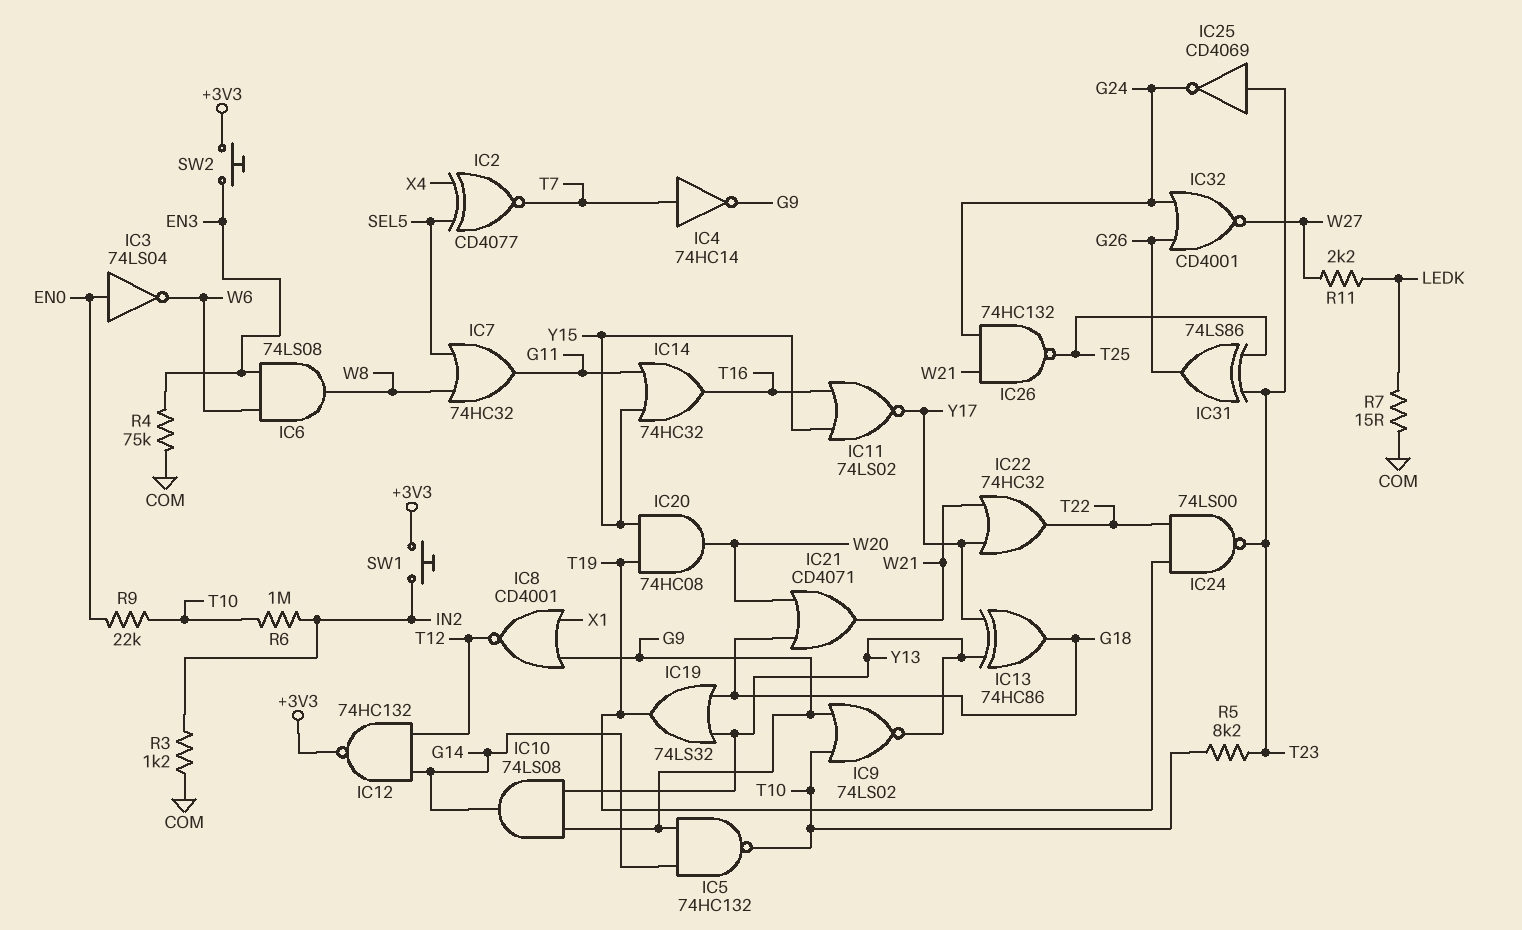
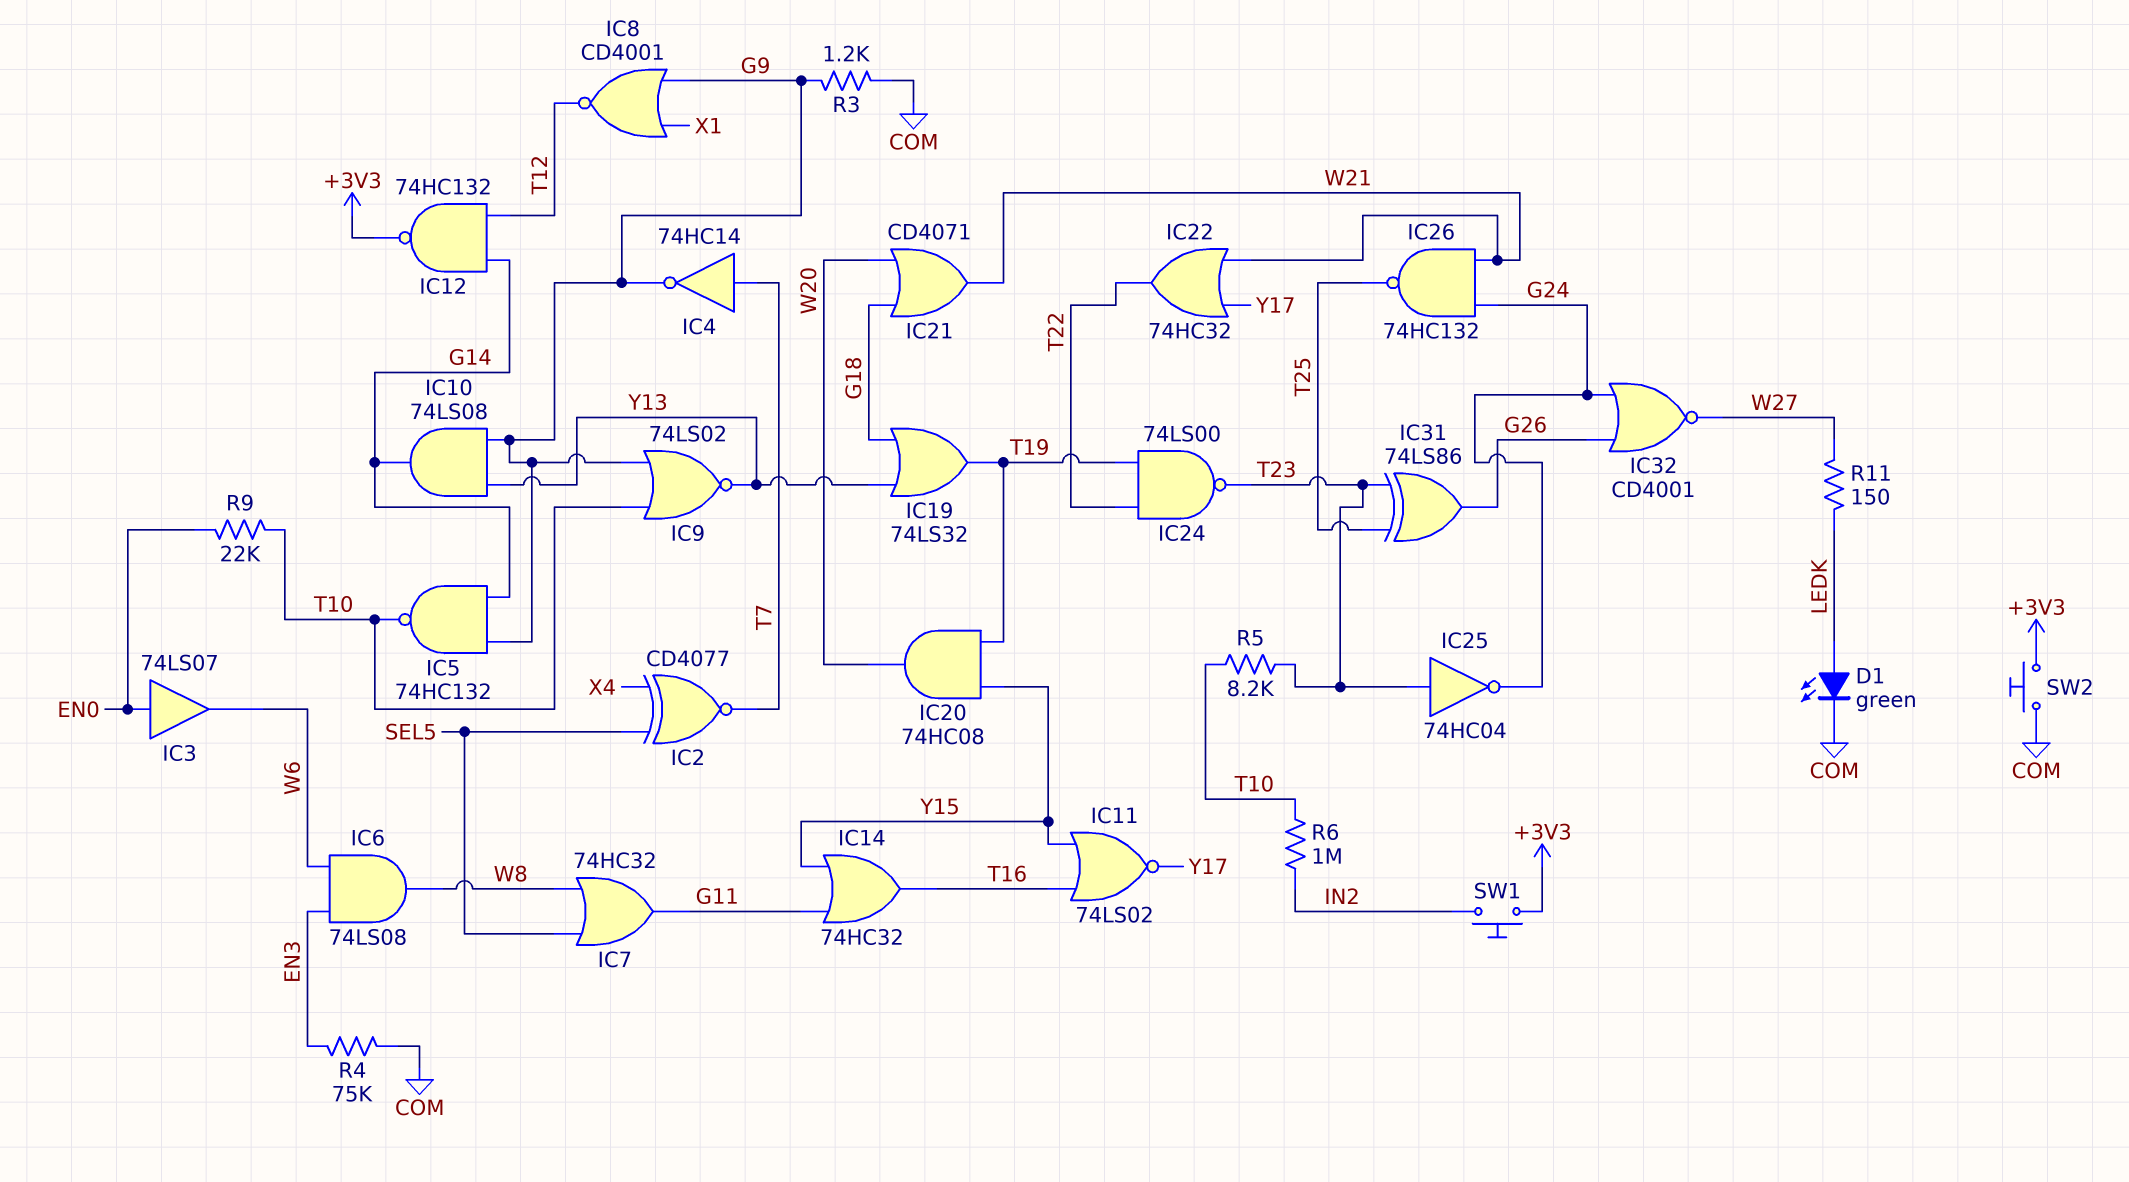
D1: none -> LED green (A LEDK, K COM)
IC3: NOT 74LS04 (in EN0, out W6) -> buffer 74LS07 (in EN0, out W6)
IC13: XOR 74HC86 (in Y13, in Y17, out G18) -> none
IC25: NOT CD4069 (in T23, out G24) -> NOT 74HC04 (in T23, out G24)
R3: 1.2k (COM, IN2) -> 1.2k (COM, G9)
R7: 15 (COM, LEDK) -> none
R11: 2.2k (LEDK, W27) -> 150 (LEDK, W27)
SW2: button (+3V3, EN3) -> button (+3V3, COM)

